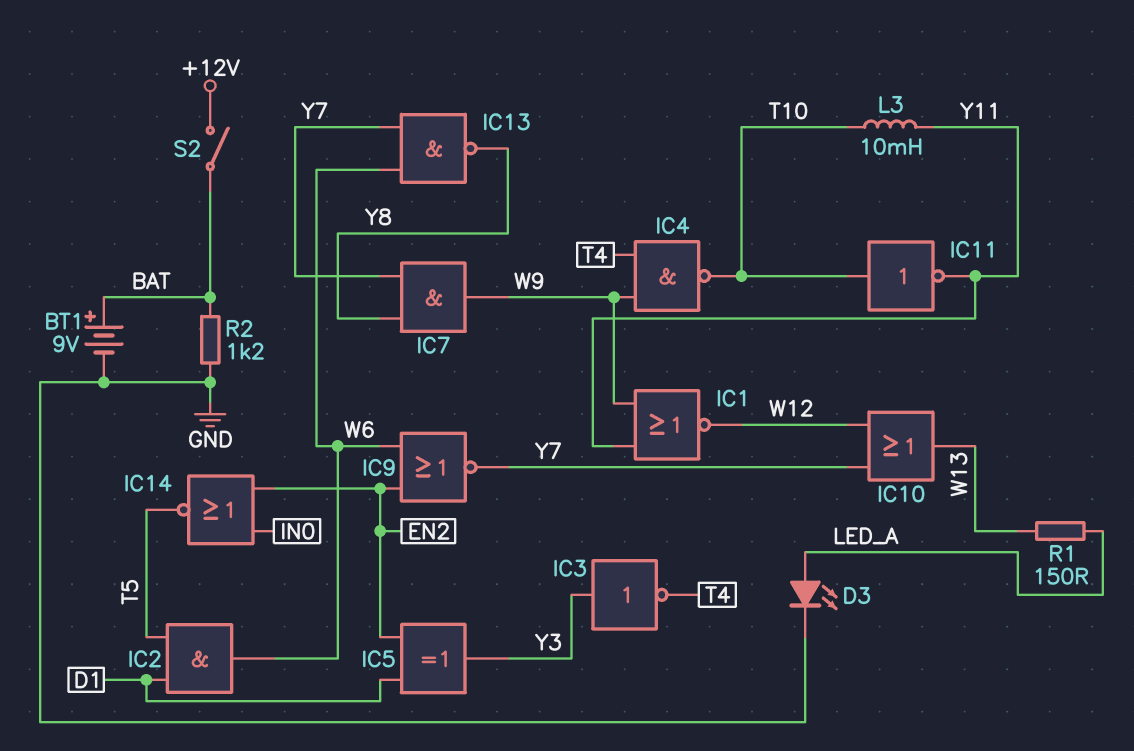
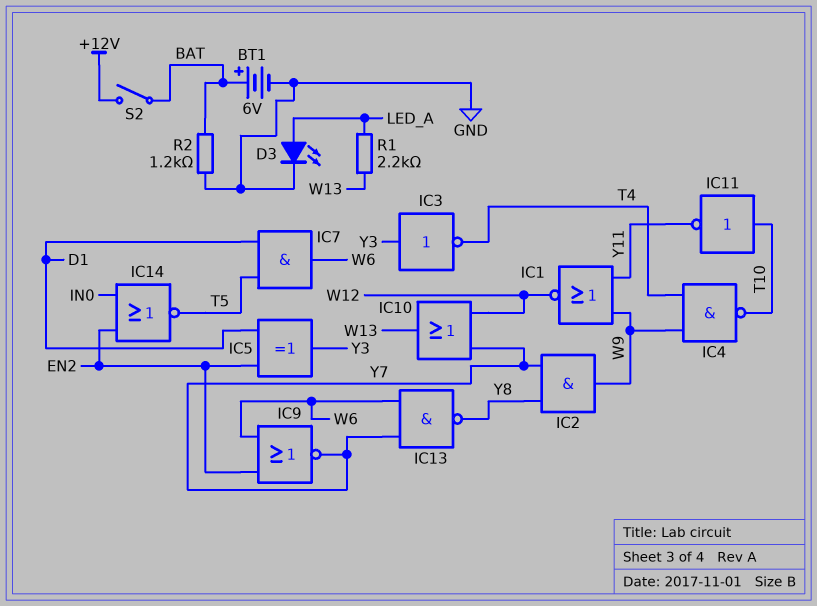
BT1: 9V (plus BAT, minus GND) -> 6V (plus BAT, minus GND)
IC2: AND (in D1, in T5, out W6) -> AND (in Y7, in Y8, out W9)
IC7: AND (in Y7, in Y8, out W9) -> AND (in D1, in T5, out W6)
L3: 10mH (T10, Y11) -> none
R1: 150 (LED_A, W13) -> 2.2k (LED_A, W13)

